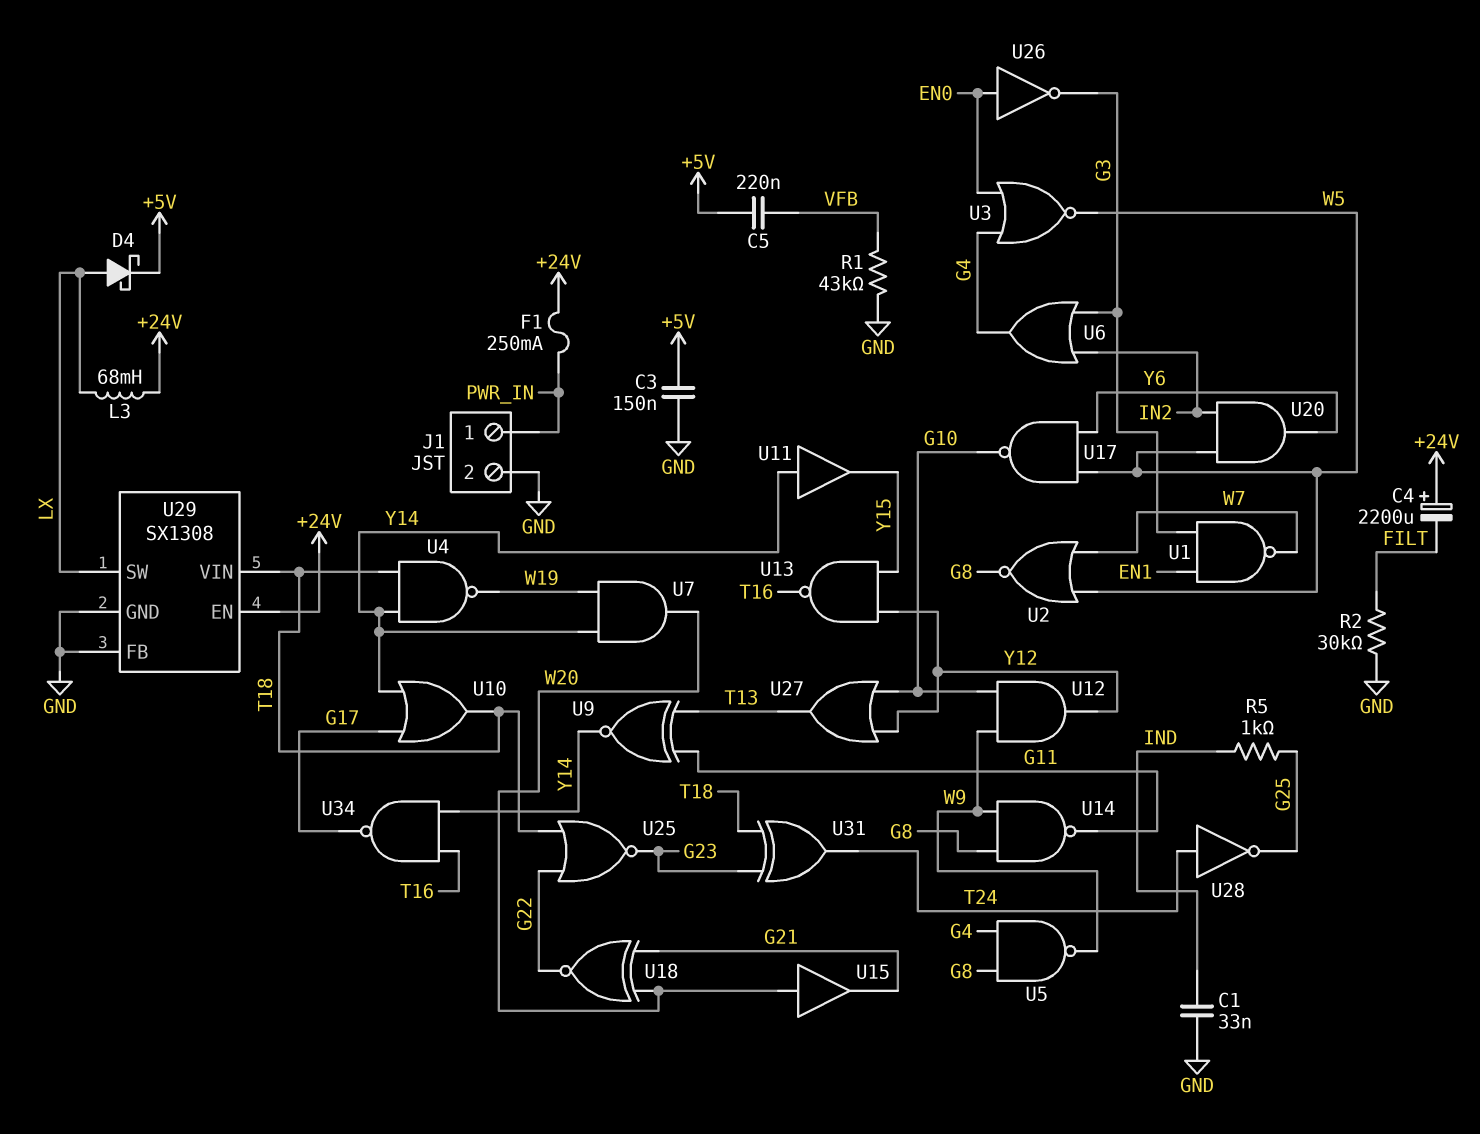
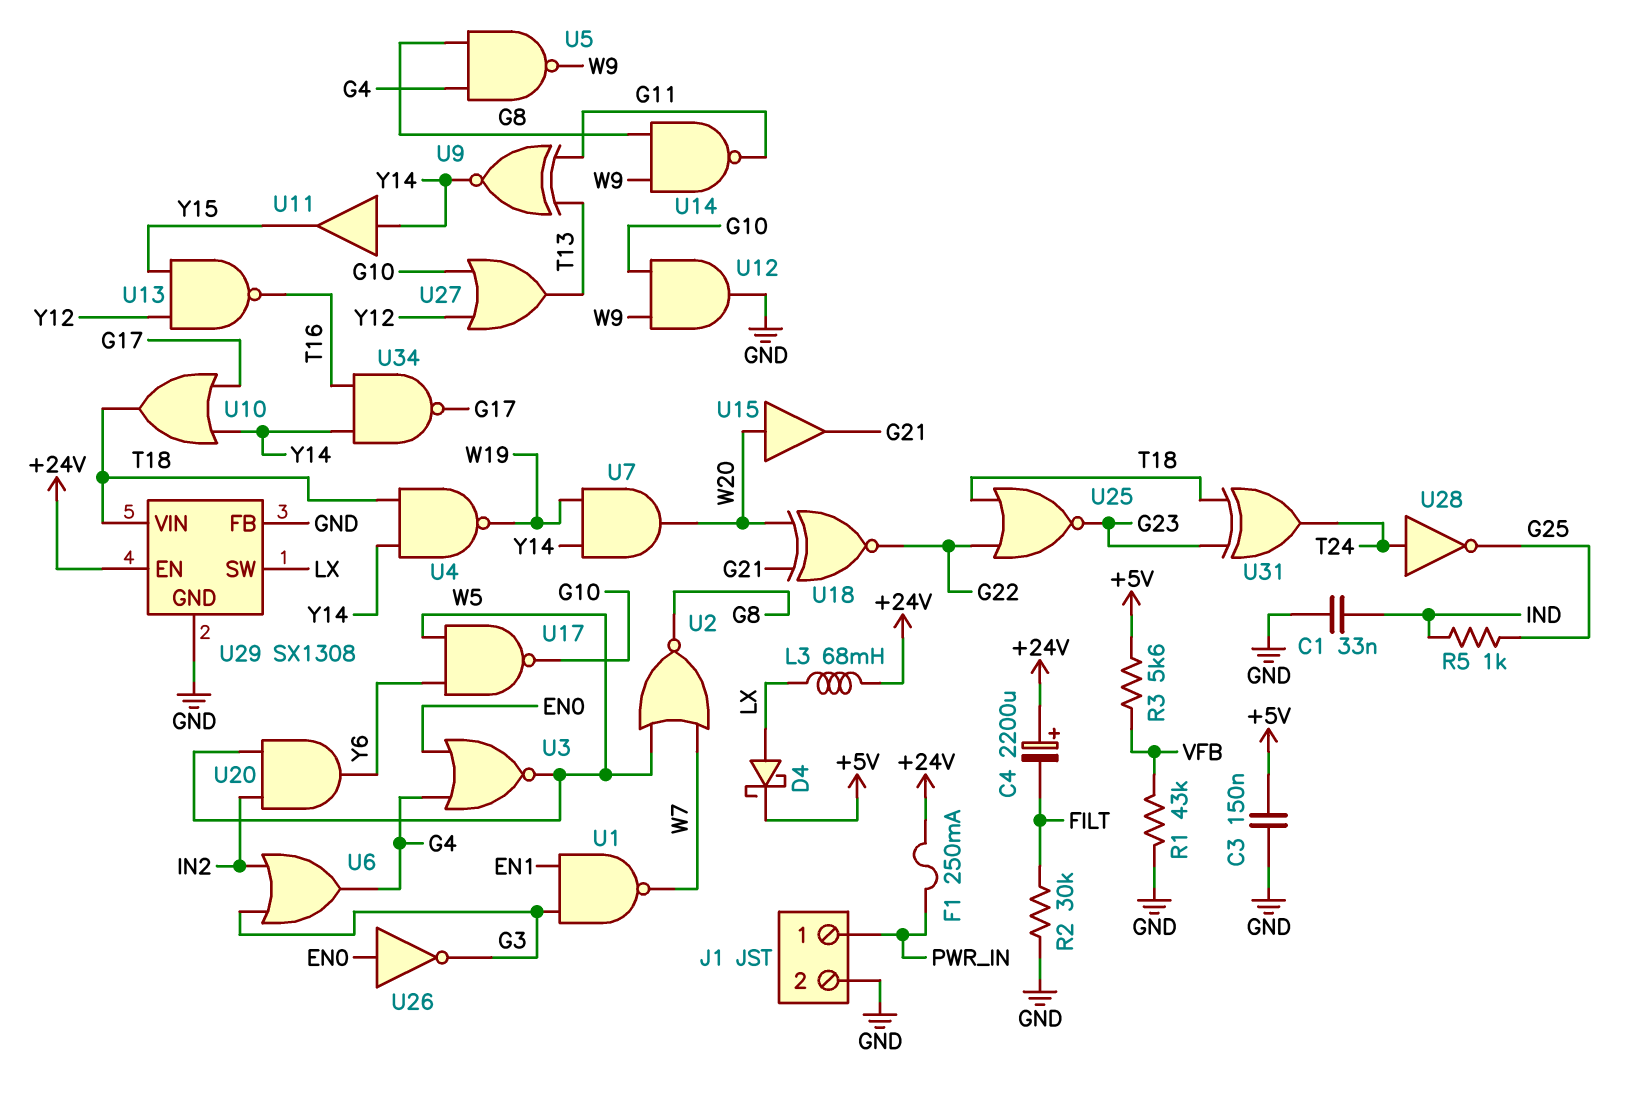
C5: 220nF (+5V, VFB) -> none
R3: none -> 5.6k (+5V, VFB)
U12: AND (in G10, in W9, out Y12) -> AND (in G10, in W9, out GND)

